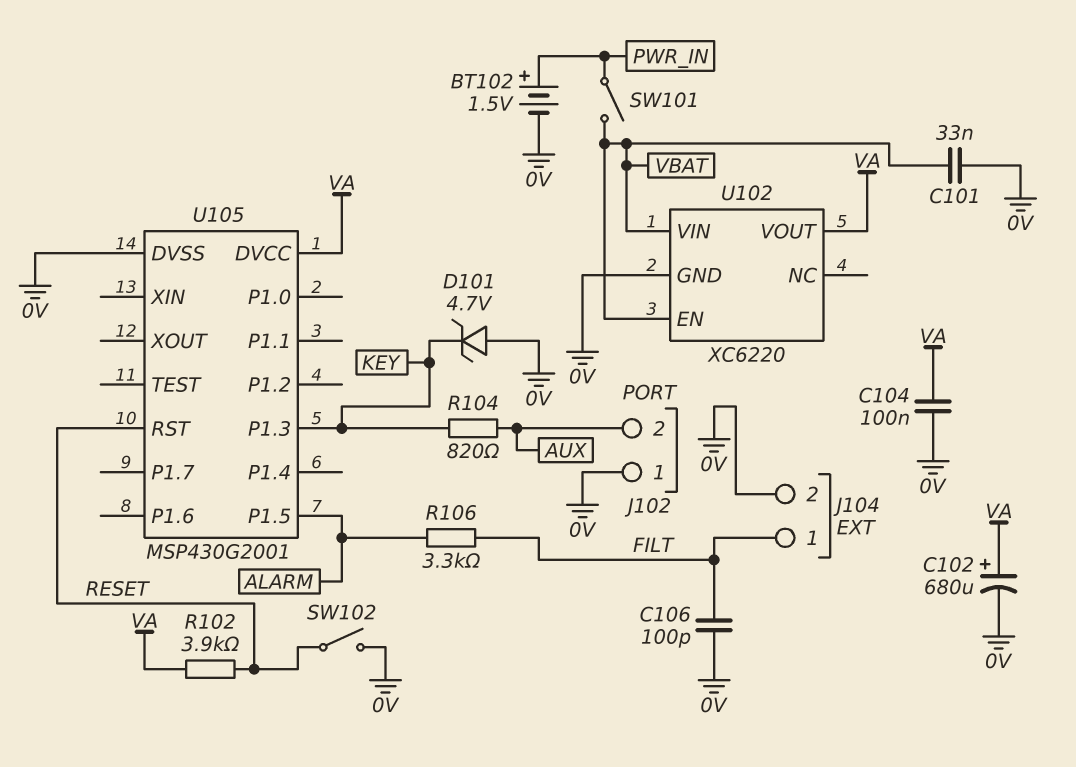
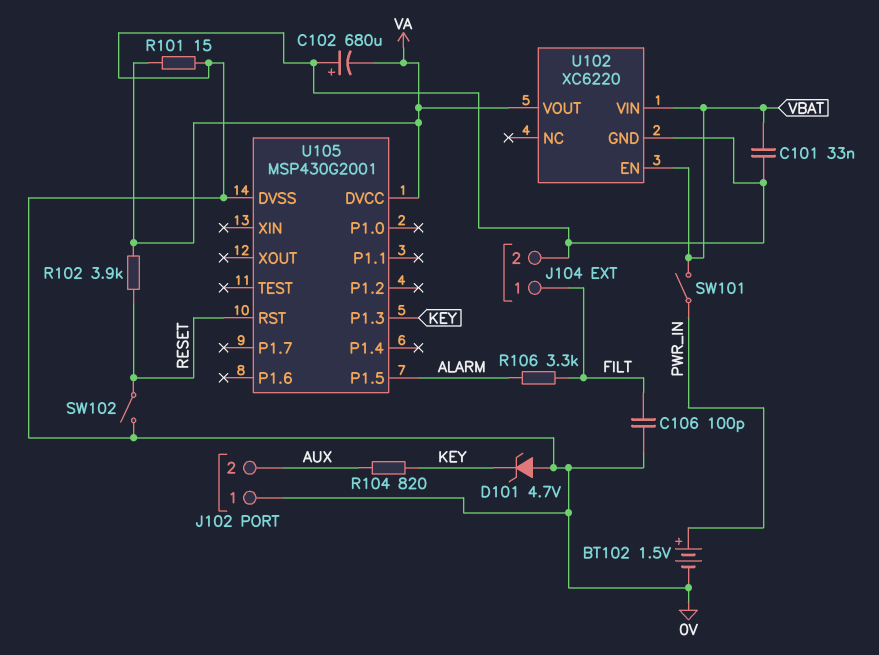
C102: 680uF (plus VA, minus 0V) -> 680uF (plus 0V, minus VA)
C104: 100nF (0V, VA) -> none
R101: none -> 15 (0V, VA)

